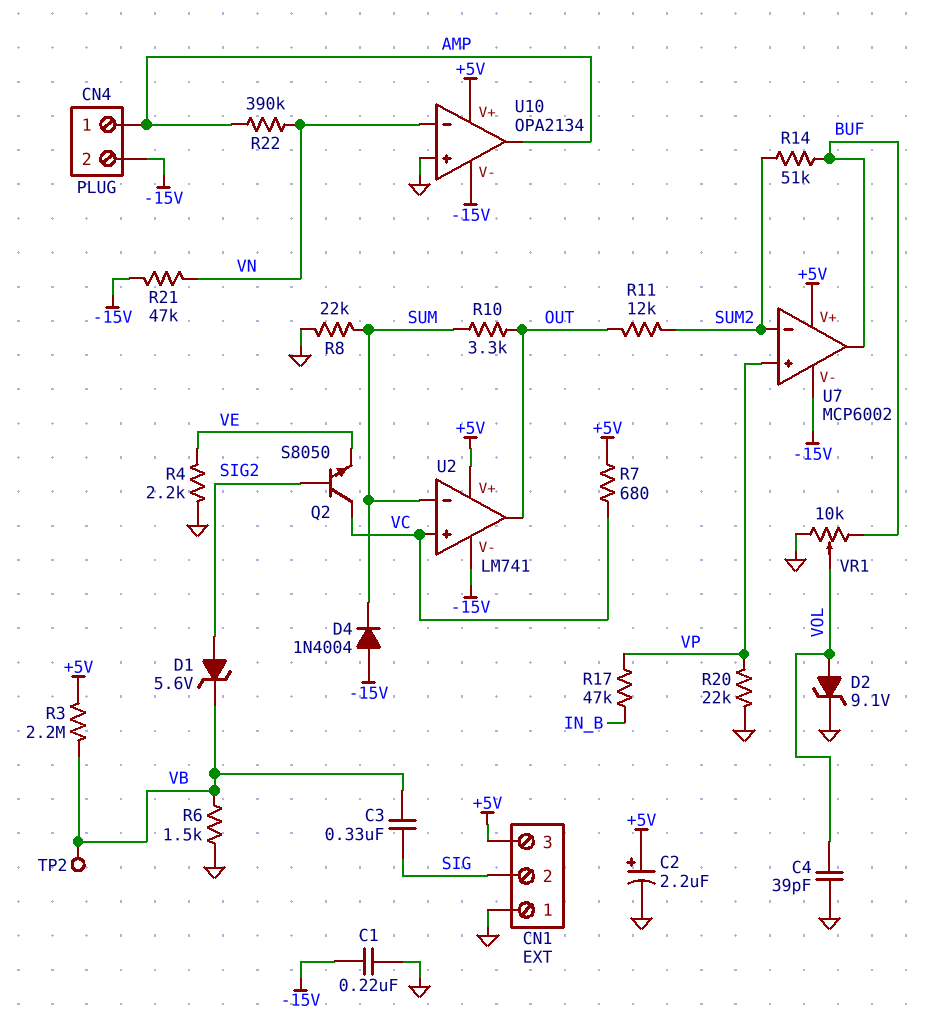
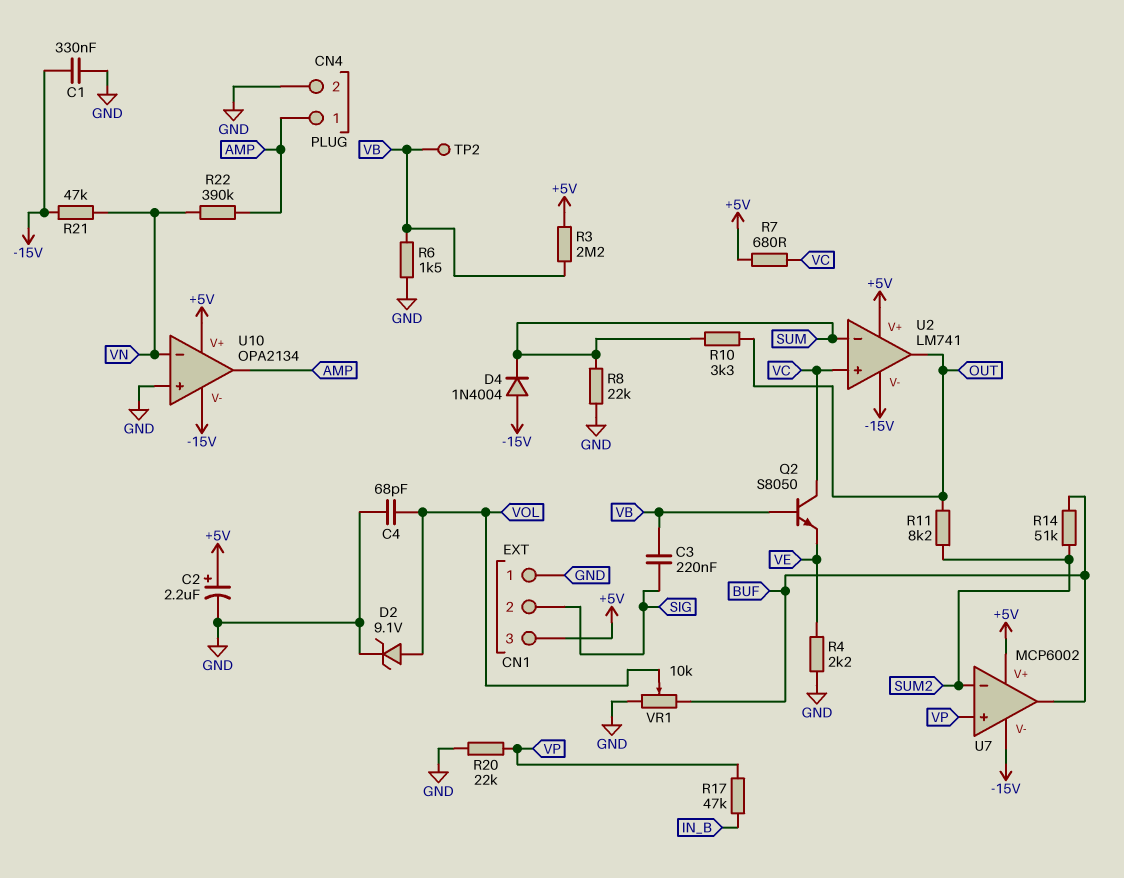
C1: 220nF (-15V, GND) -> 330nF (-15V, GND)
C3: 330nF (SIG, VB) -> 220nF (SIG, VB)
C4: 39pF (GND, VOL) -> 68pF (GND, VOL)
CN4 pin 2: -15V -> GND
D1: zener 5.6V (A SIG2, K VB) -> none
Q2: NPN S8050 (B SIG2, C VC, E VE) -> NPN S8050 (B VB, C VC, E VE)
R11: 12k (OUT, SUM2) -> 8.2k (OUT, SUM2)

